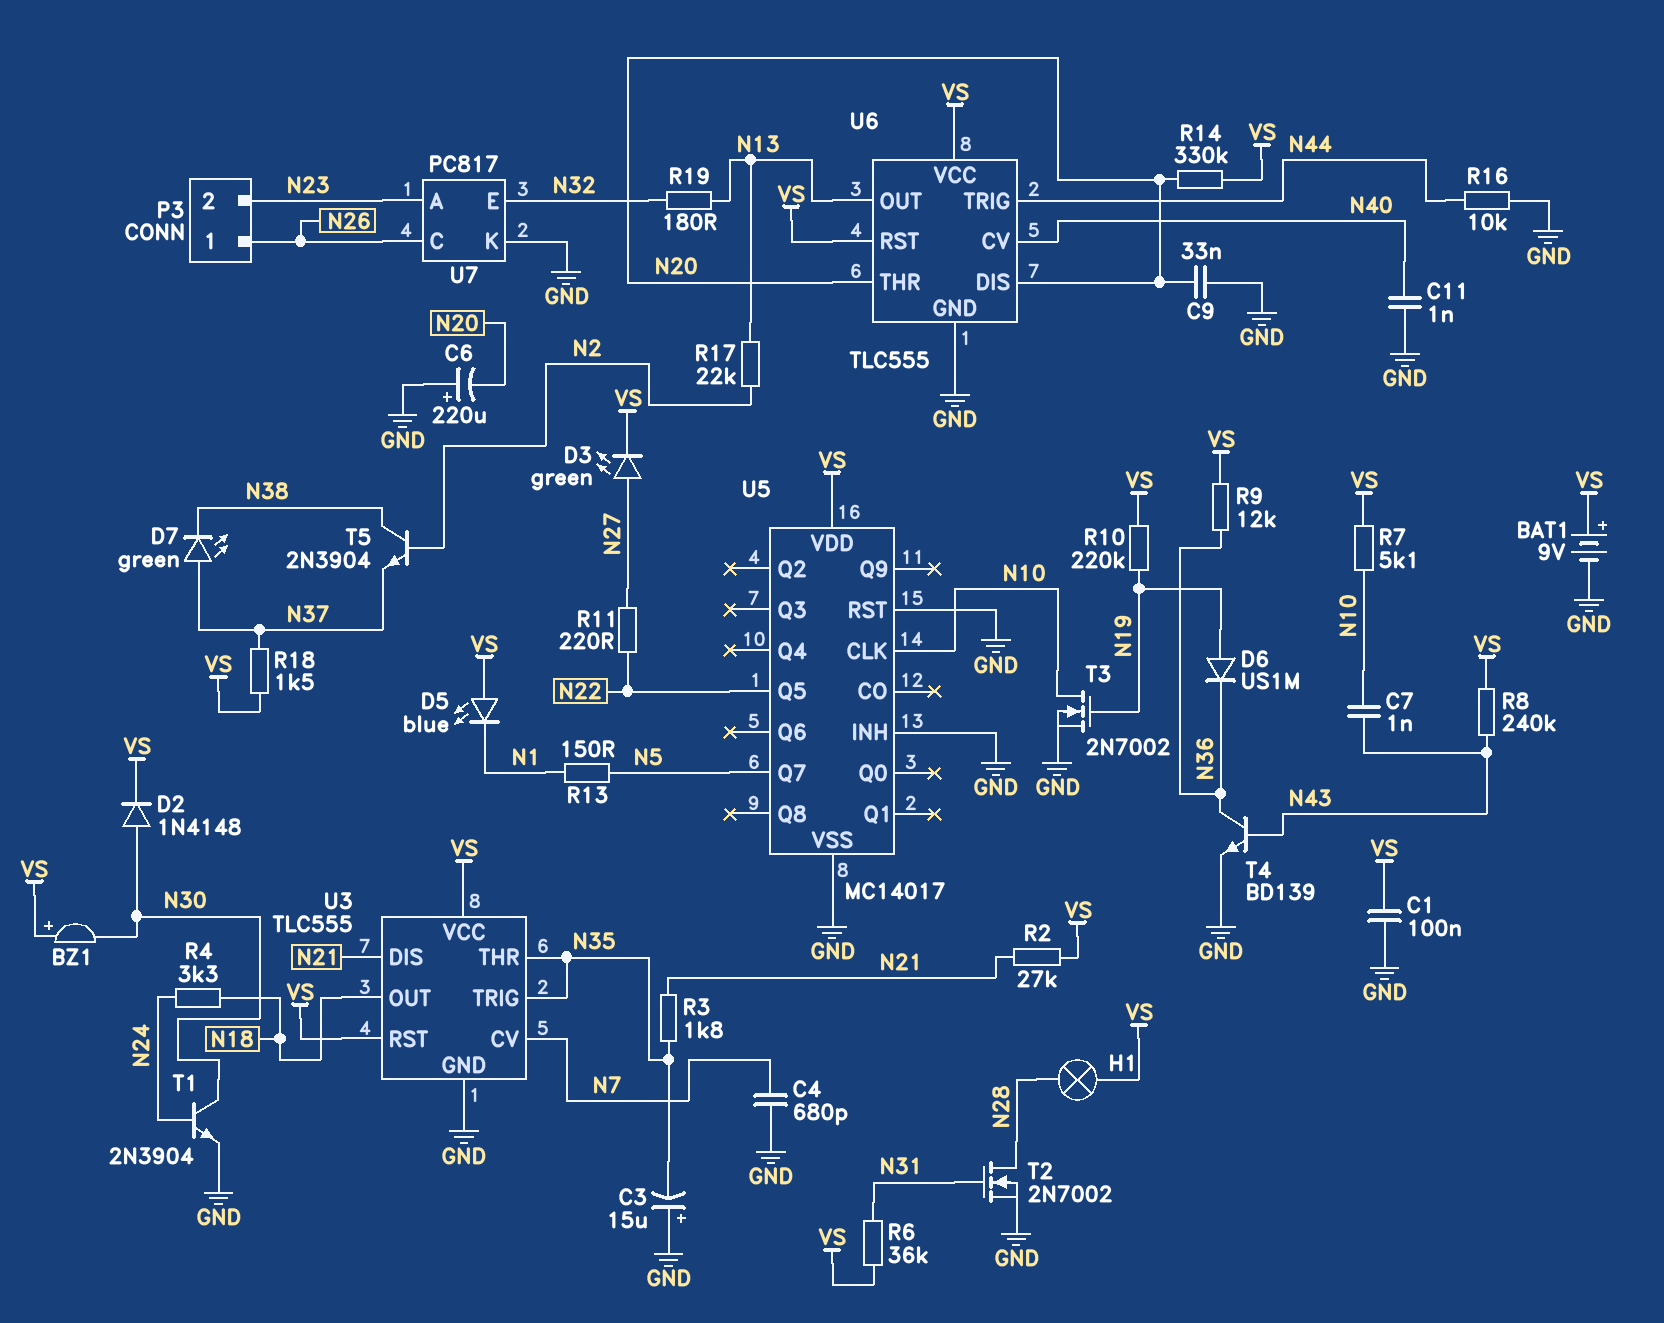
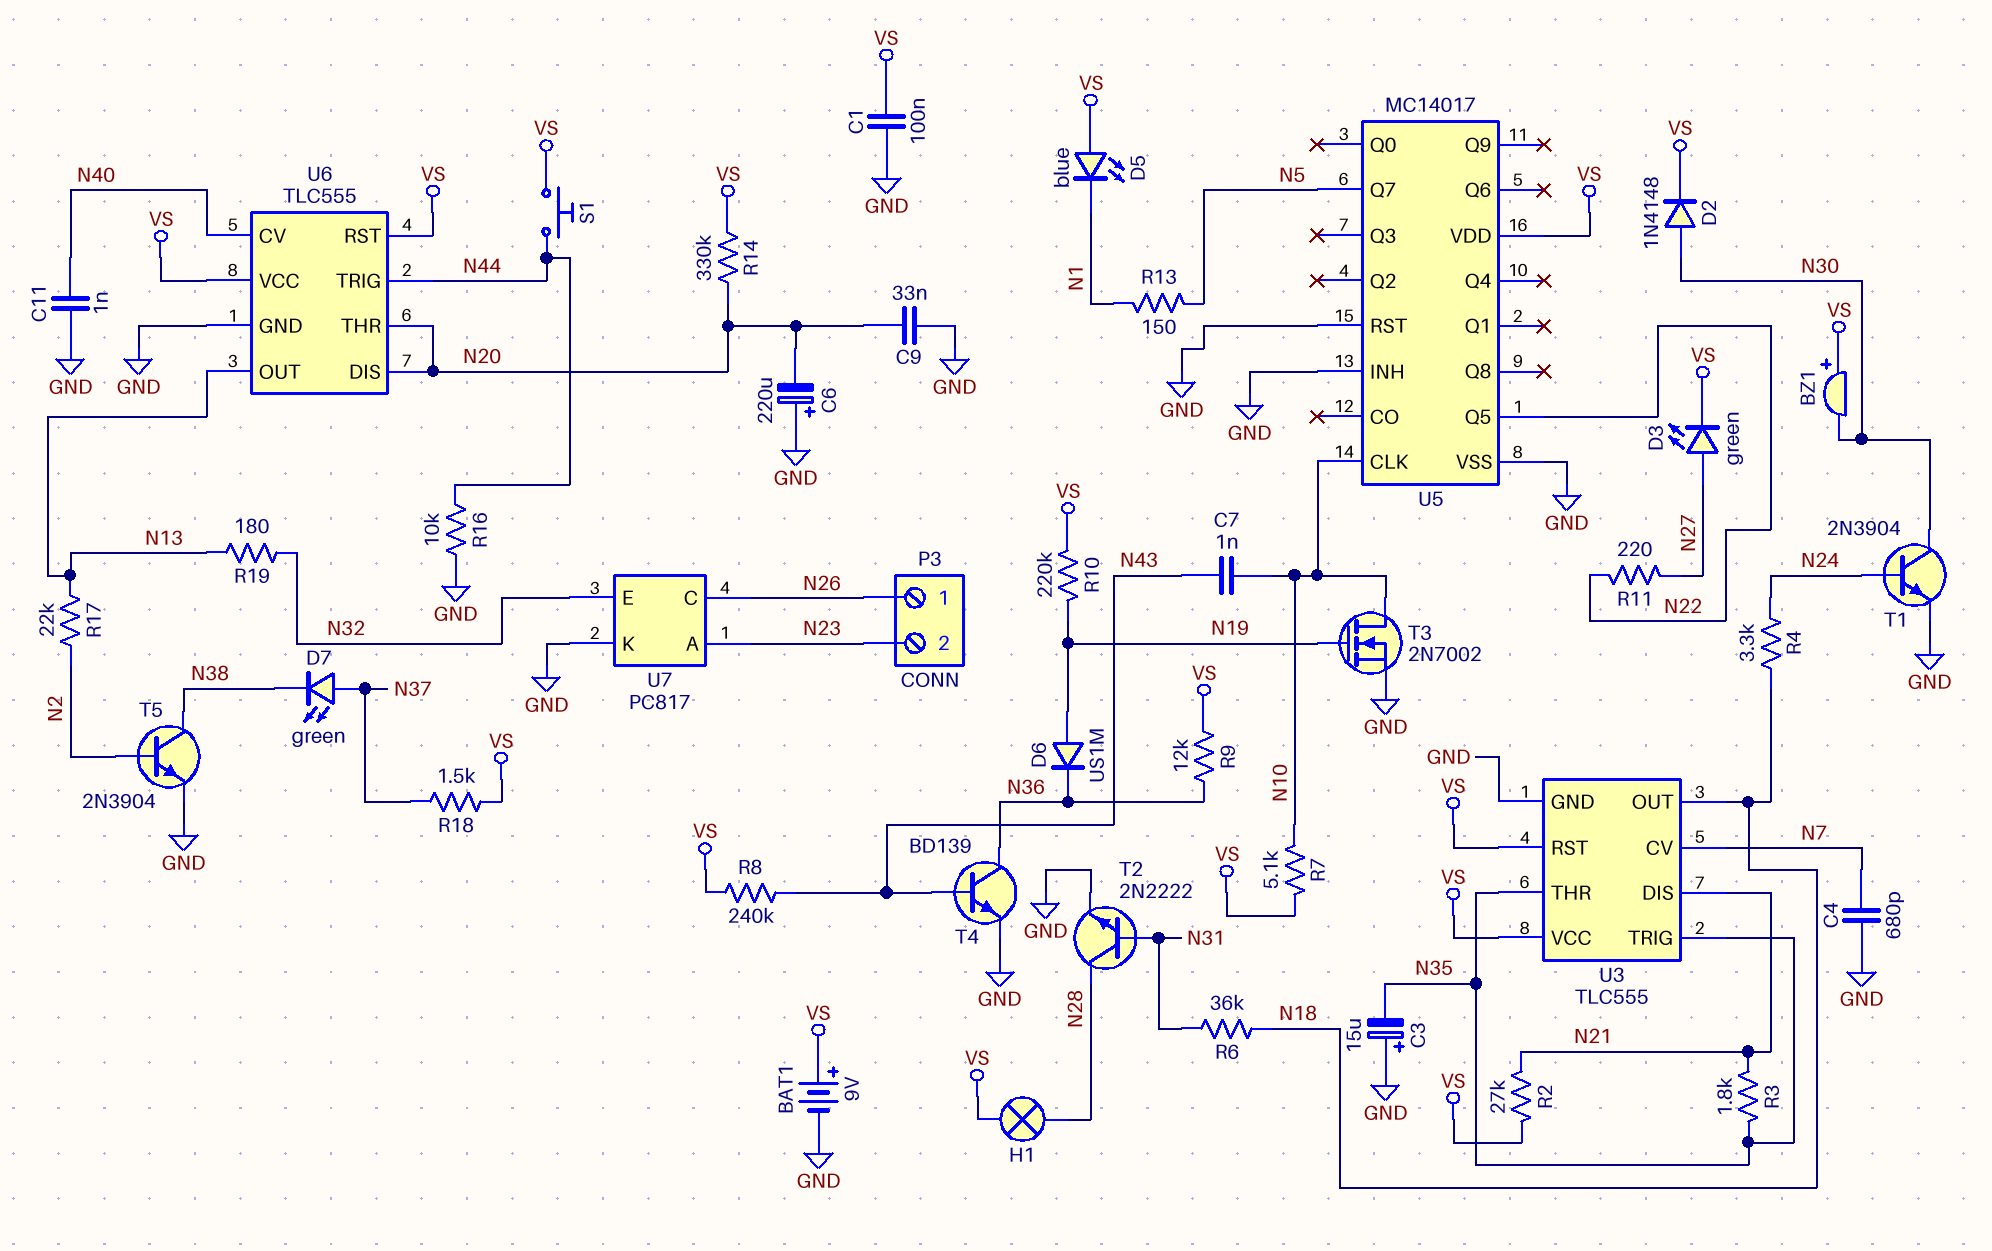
R6: 36k (N31, VS) -> 36k (N18, N31)
S1: none -> button (N44, VS)
T2: NMOS 2N7002 (G N31, D N28, S GND) -> NPN 2N2222 (B N31, C N28, E GND)
T5: NPN 2N3904 (B N2, C N38, E N37) -> NPN 2N3904 (B N2, C N38, E GND)

